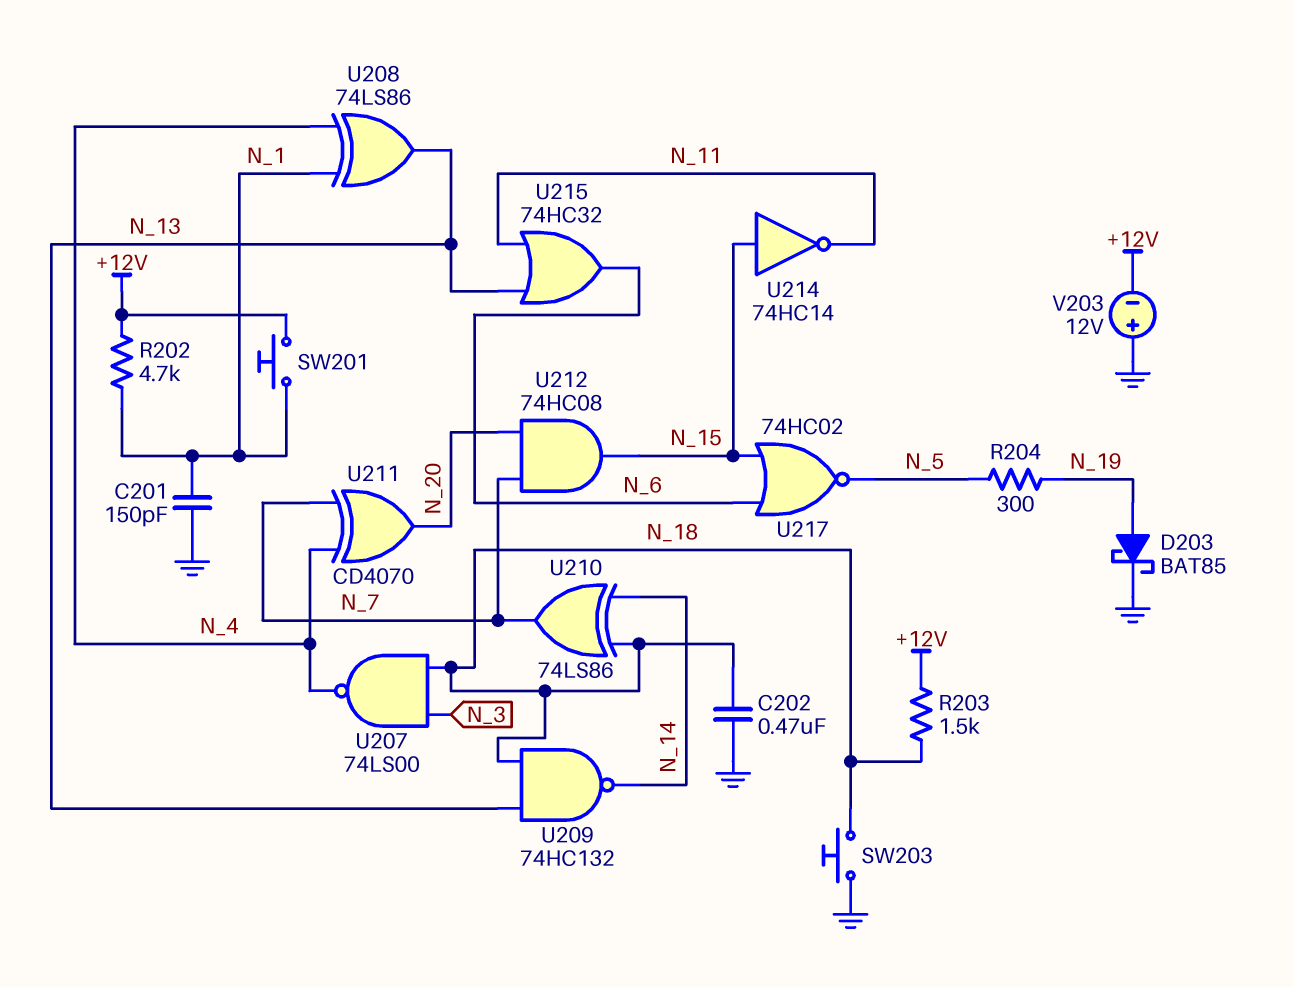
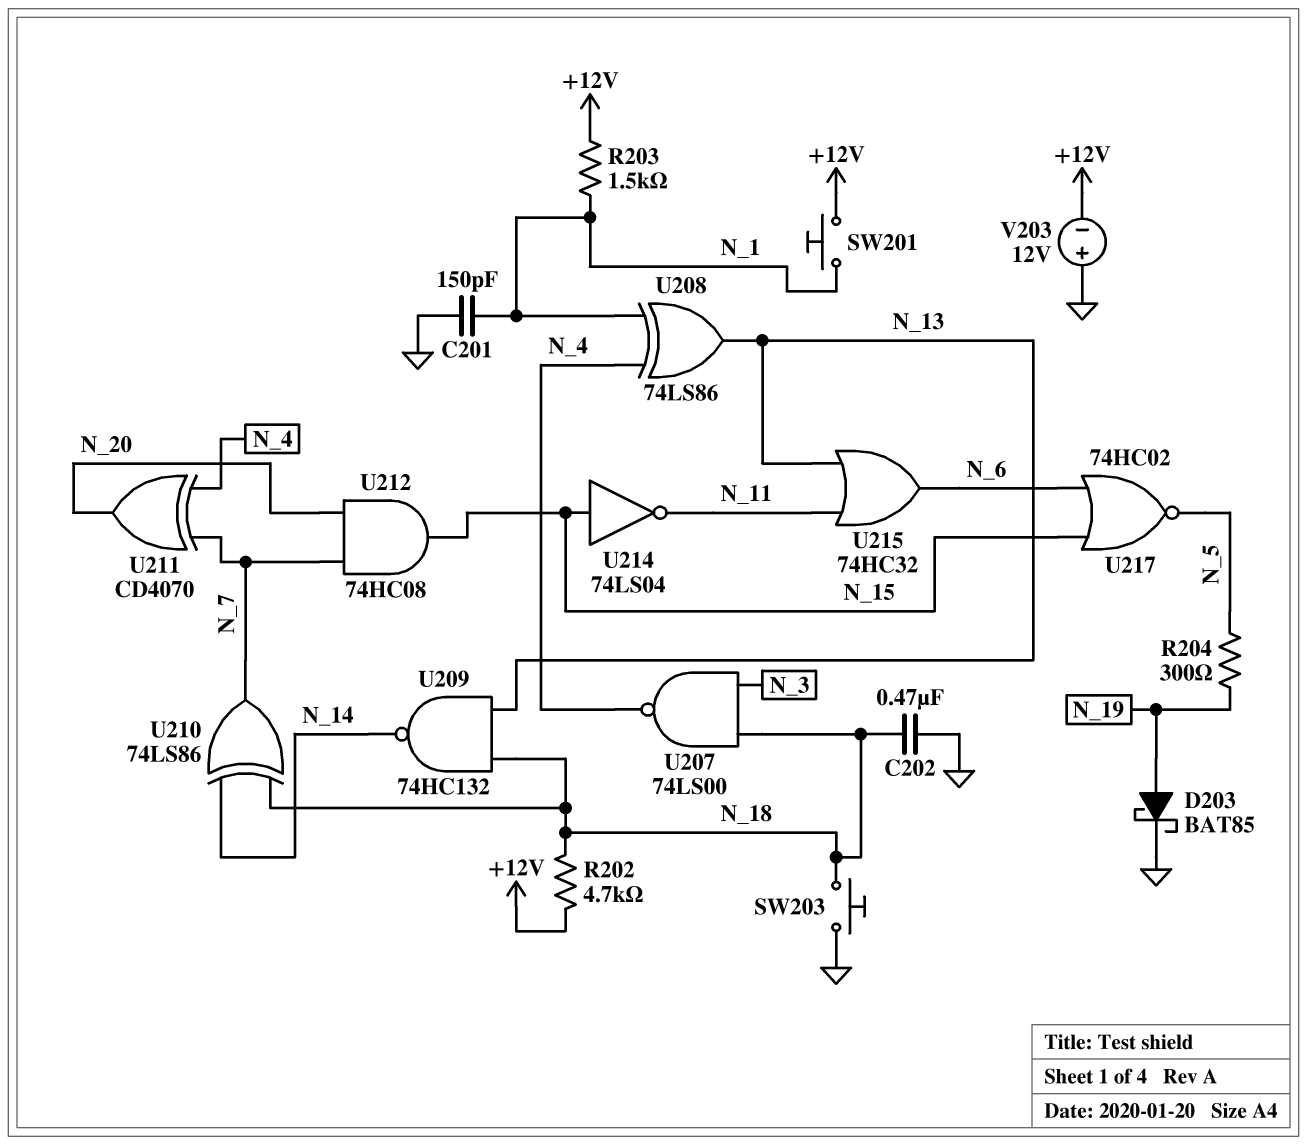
R202: 4.7k (+12V, N_1) -> 4.7k (+12V, N_18)
R203: 1.5k (+12V, N_18) -> 1.5k (+12V, N_1)
U214: NOT 74HC14 (in N_15, out N_11) -> NOT 74LS04 (in N_15, out N_11)

